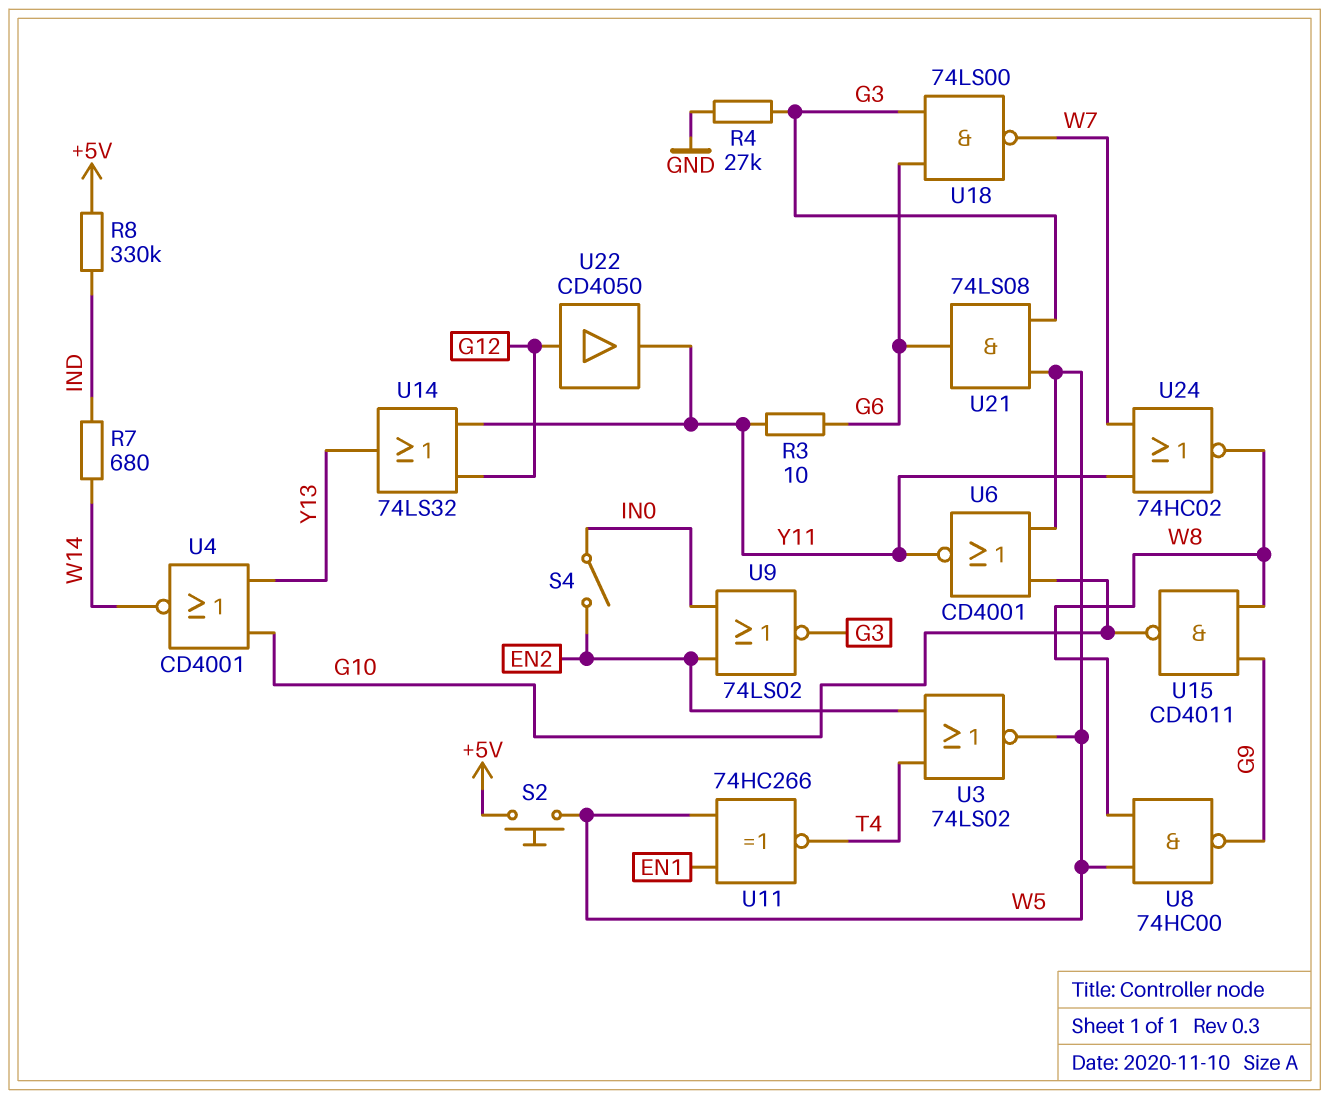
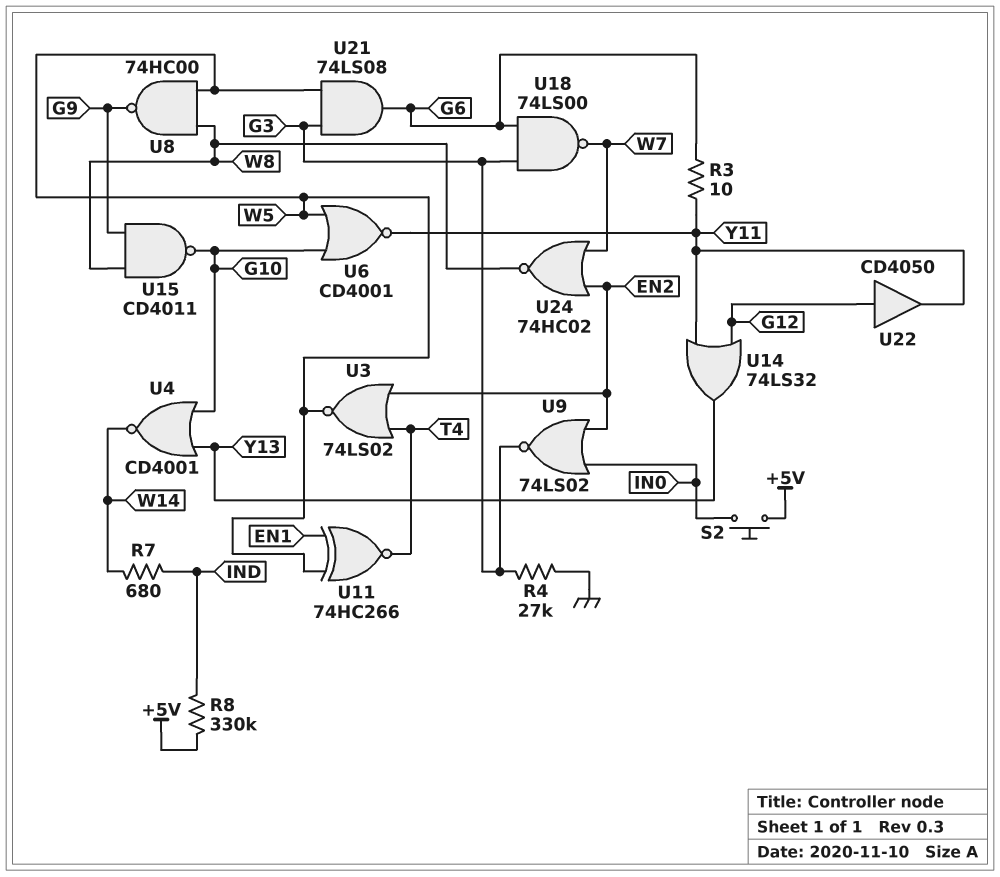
S2: button (+5V, W5) -> button (+5V, IN0)
S4: switch (EN2, IN0) -> none
U24: NOR 74HC02 (in W7, in Y11, out W8) -> NOR 74HC02 (in EN2, in W7, out W8)

